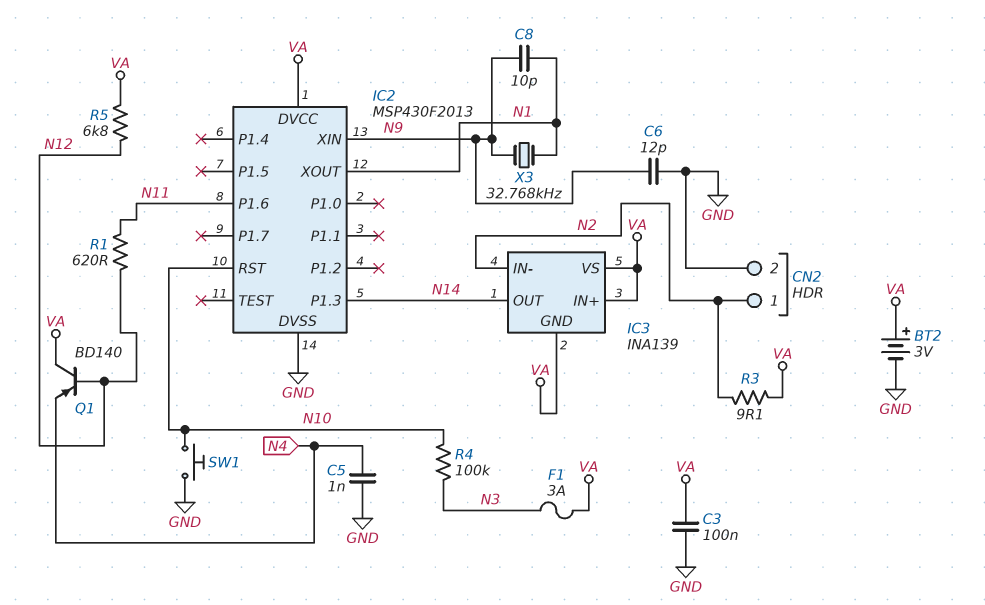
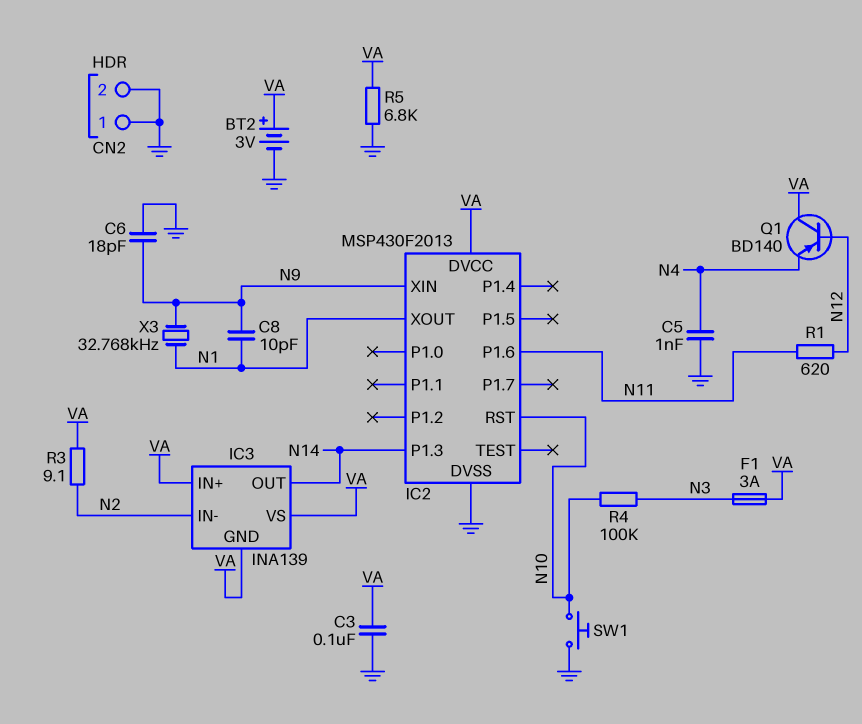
C6: 12pF (GND, N9) -> 18pF (GND, N9)
CN2 pin 1: N2 -> GND
R5: 6.8k (N12, VA) -> 6.8k (GND, VA)

